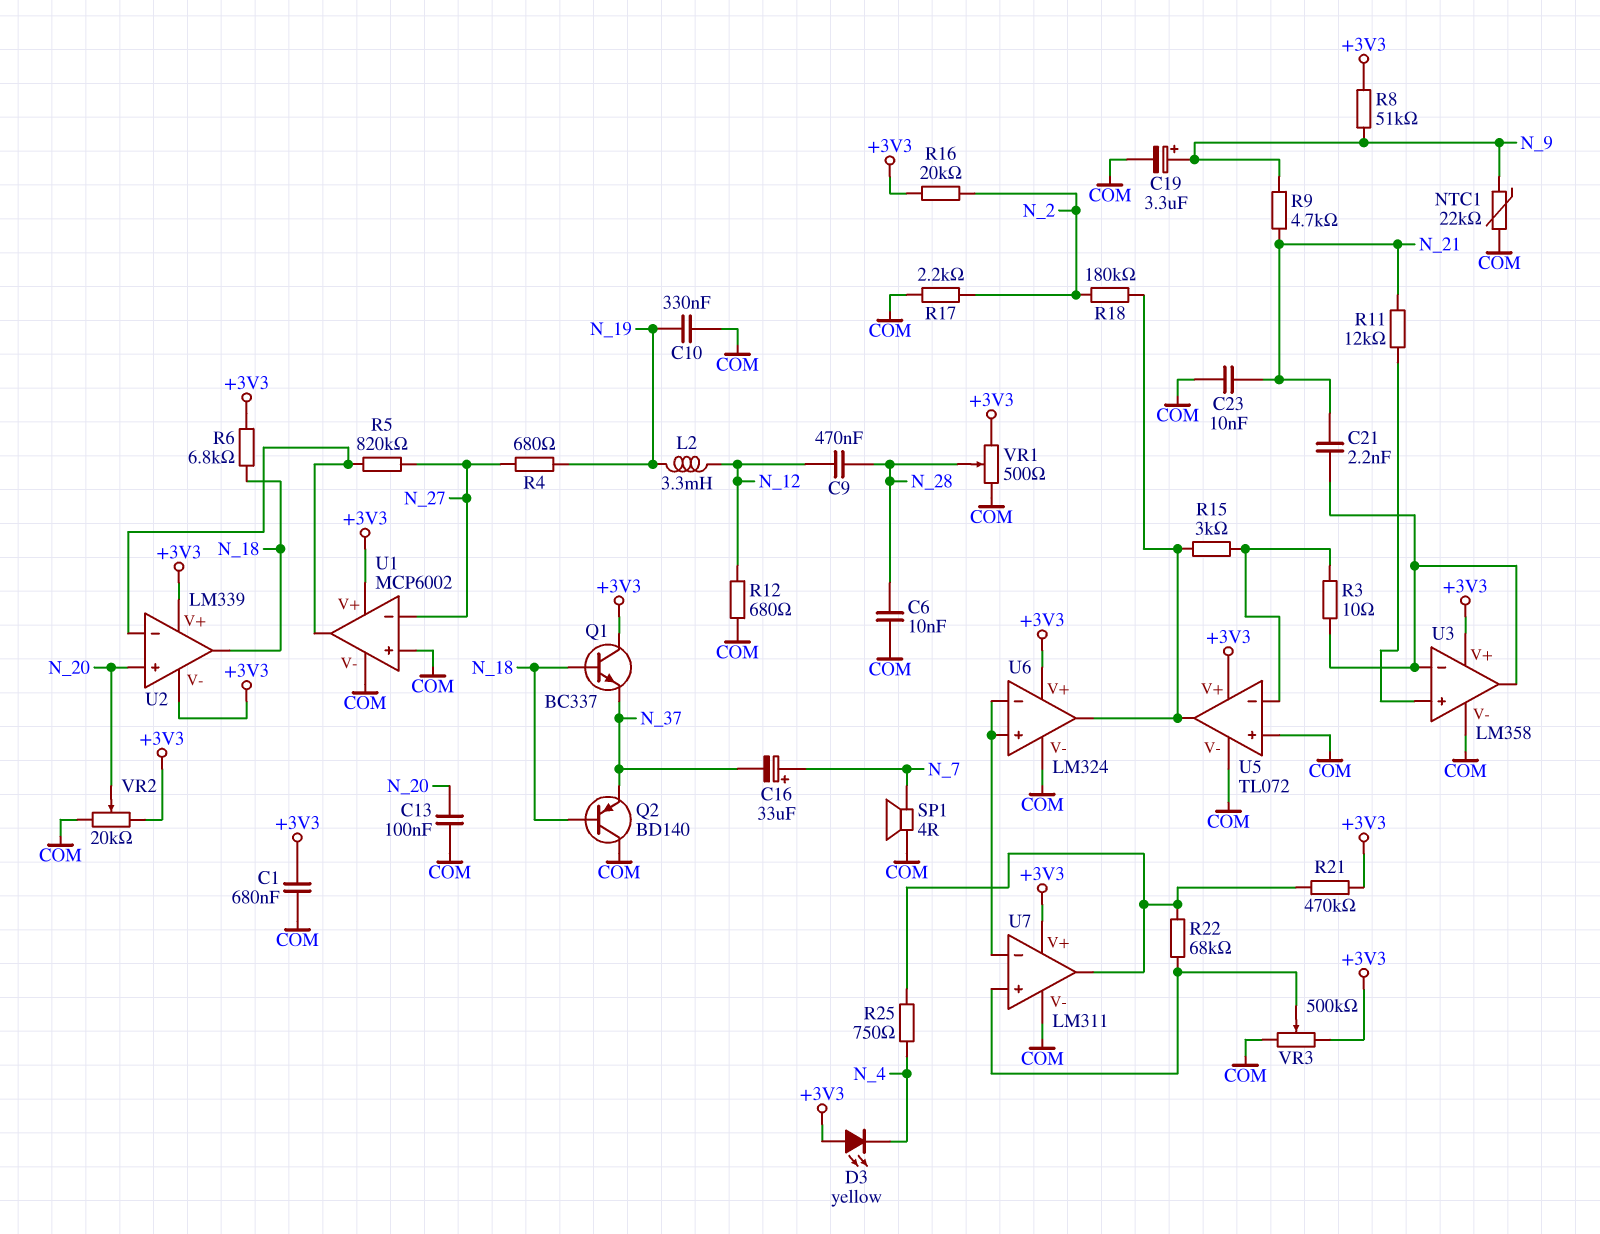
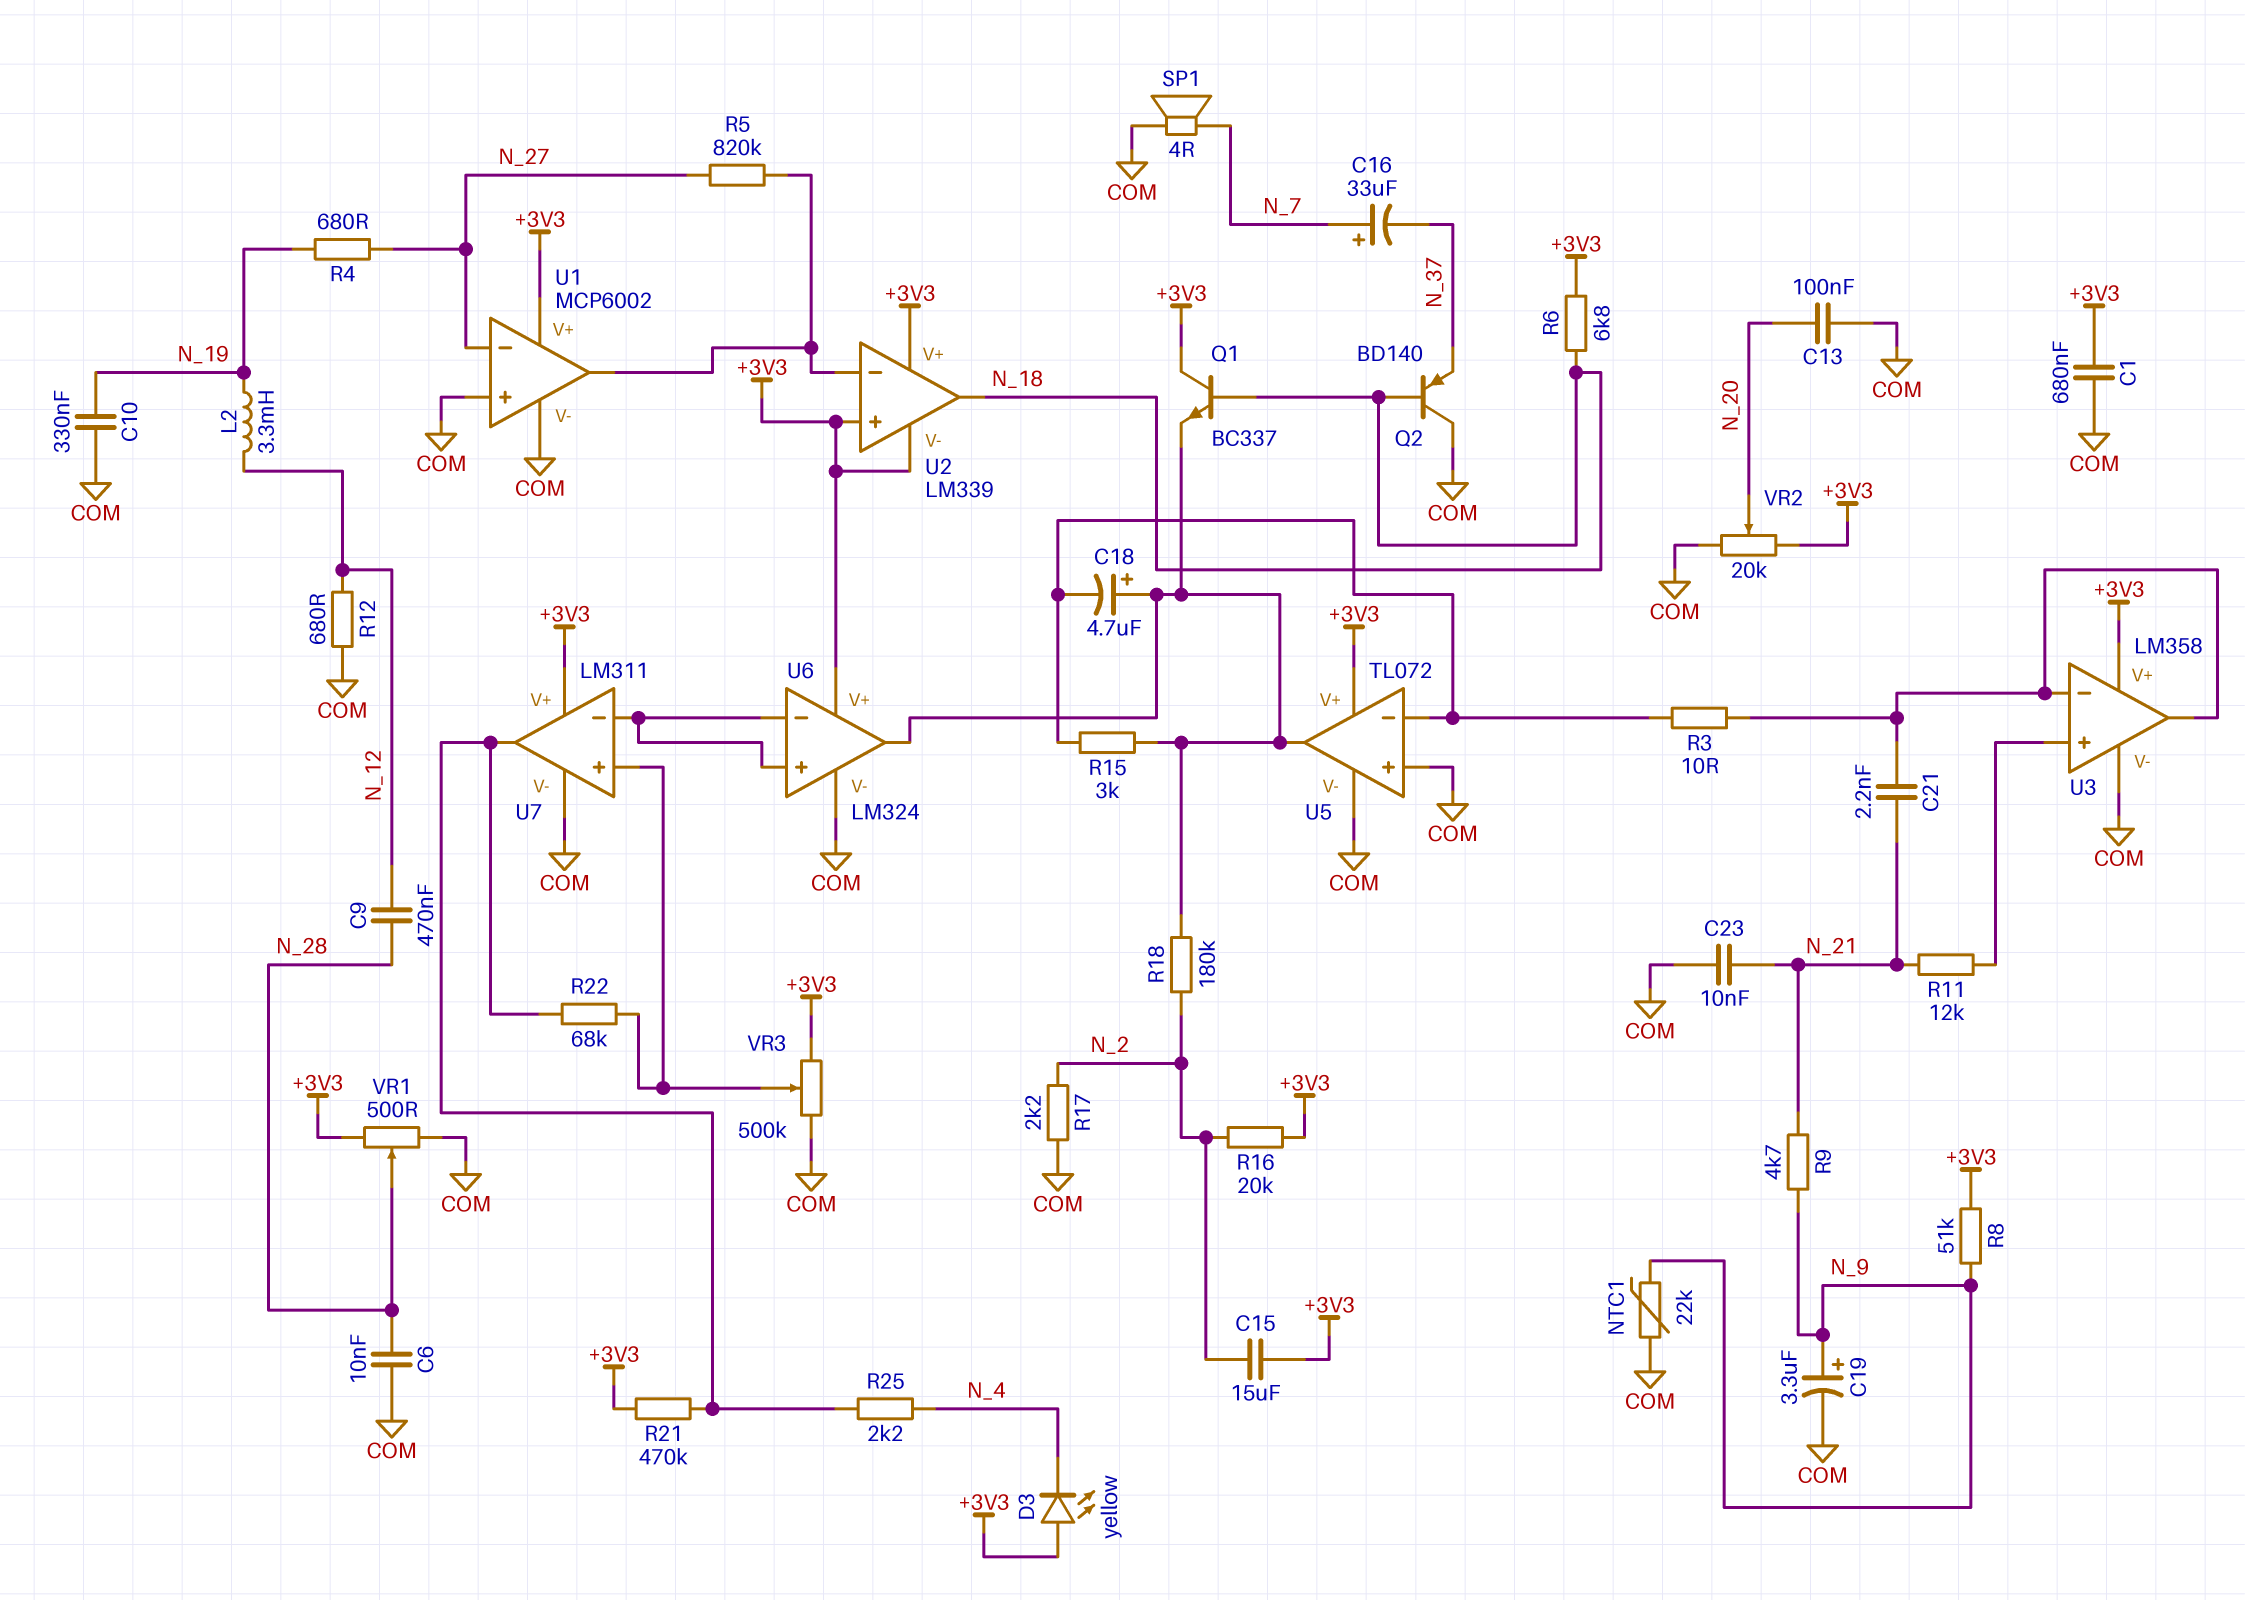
C15: none -> 15uF (+3V3, N_2)
C18: none -> 4.7uF (plus U5/out, minus U5/in-)
Q1: NPN BC337 (B N_18, C +3V3, E N_37) -> NPN BC337 (B N_18, C +3V3, E U5/out)
R25: 750 (N_4, U7/out) -> 2.2k (N_4, U7/out)
U2 pin in+: N_20 -> +3V3

